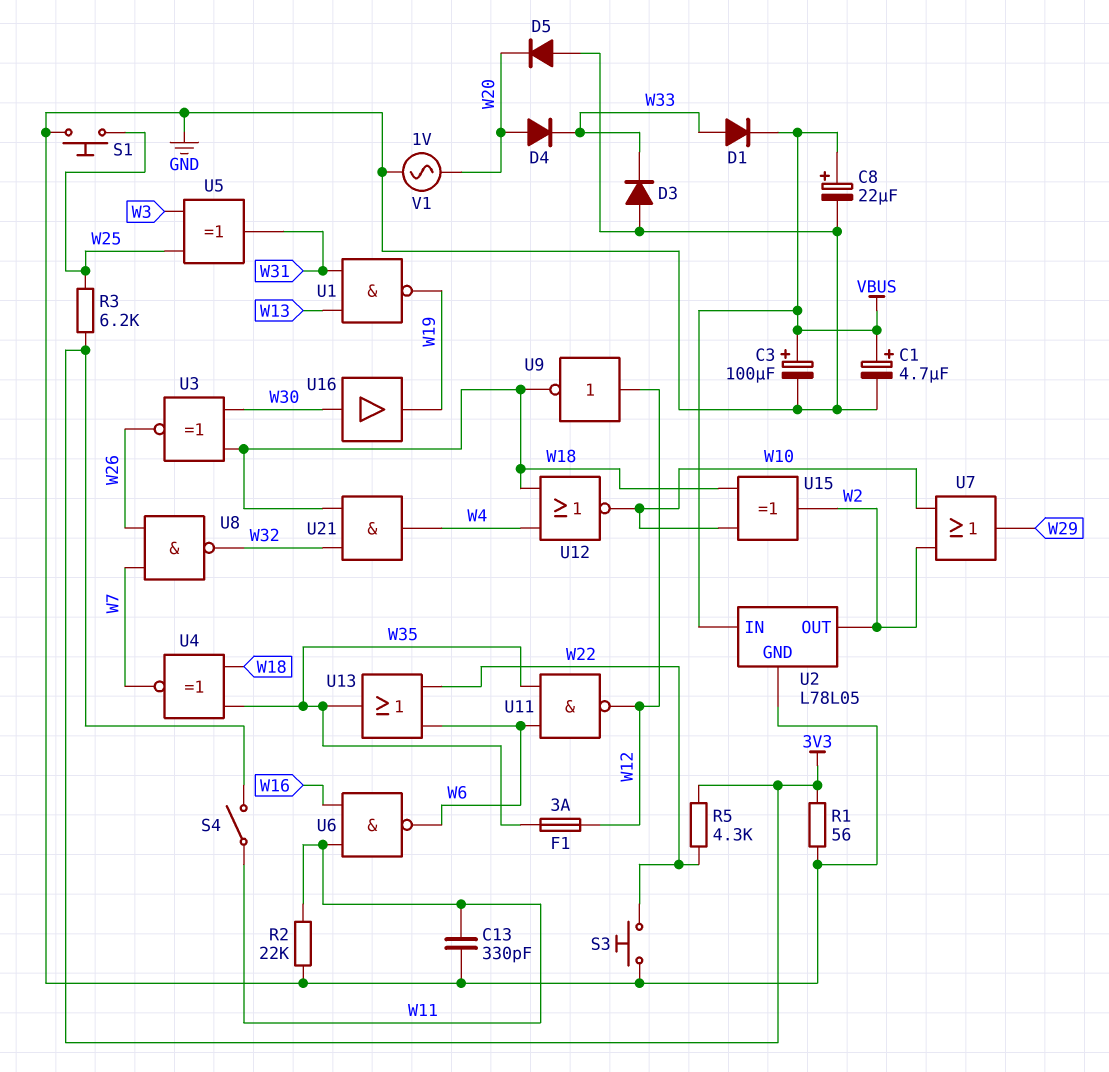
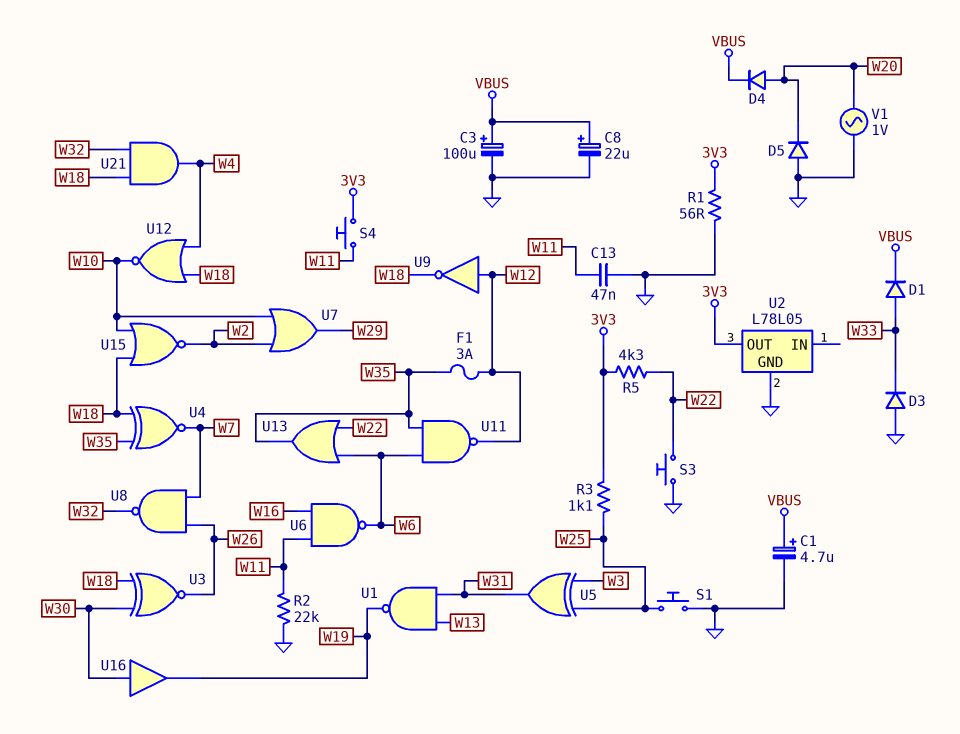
C13: 330pF (GND, W11) -> 47nF (GND, W11)
D4: diode (A W20, K W33) -> diode (A W20, K VBUS)
R3: 6.2k (3V3, W25) -> 1.1k (3V3, W25)
S4: switch (3V3, W11) -> button (3V3, W11)
U2 pin IN: VBUS -> none
U2 pin OUT: W2 -> 3V3
U15: XOR (in W10, in W18, out W2) -> NOR (in W10, in W18, out W2)

